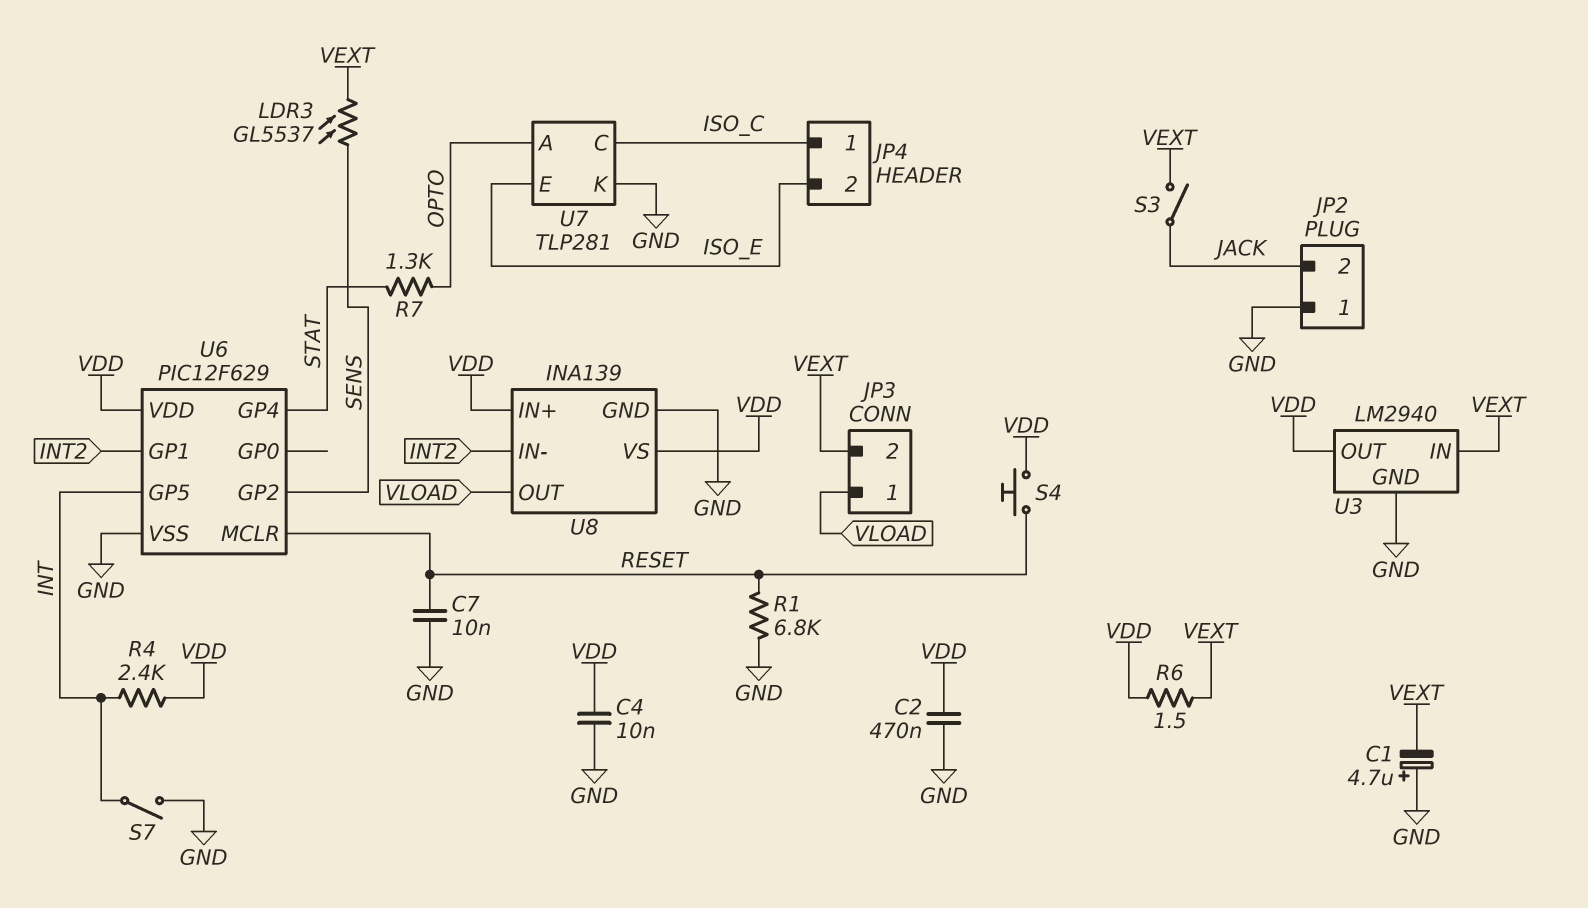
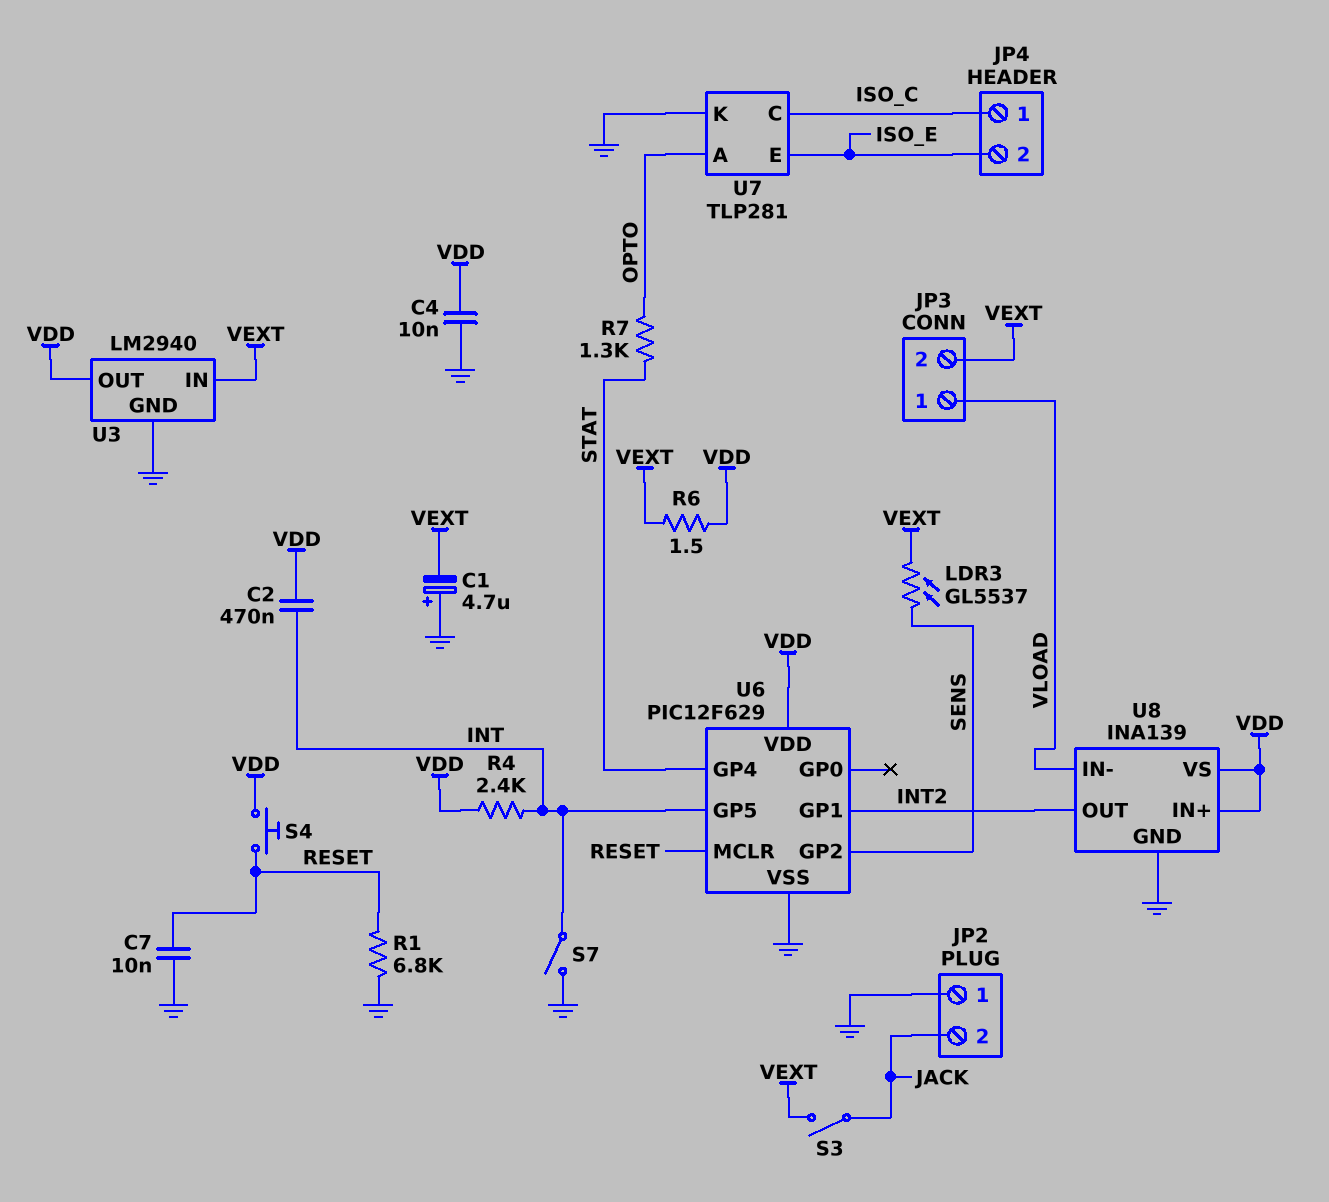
C2: 470nF (GND, VDD) -> 470nF (INT, VDD)
U8 pin IN-: INT2 -> VLOAD
U8 pin OUT: VLOAD -> INT2

